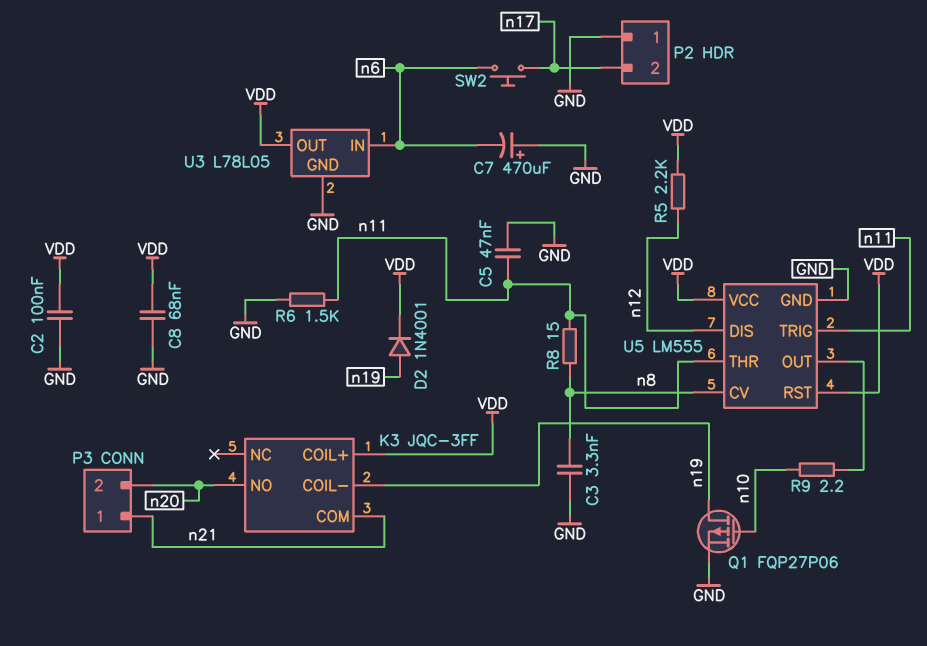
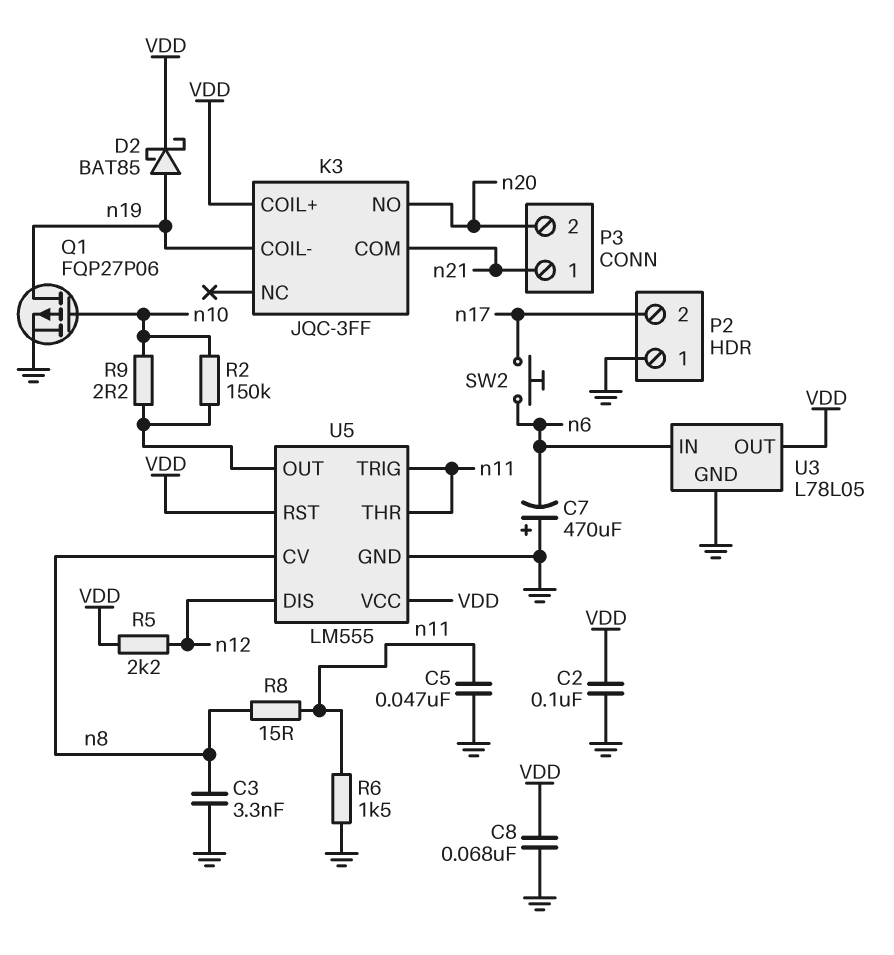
D2: diode 1N4001 (A n19, K VDD) -> schottky BAT85 (A n19, K VDD)
R2: none -> 150k (U5/OUT, n10)

